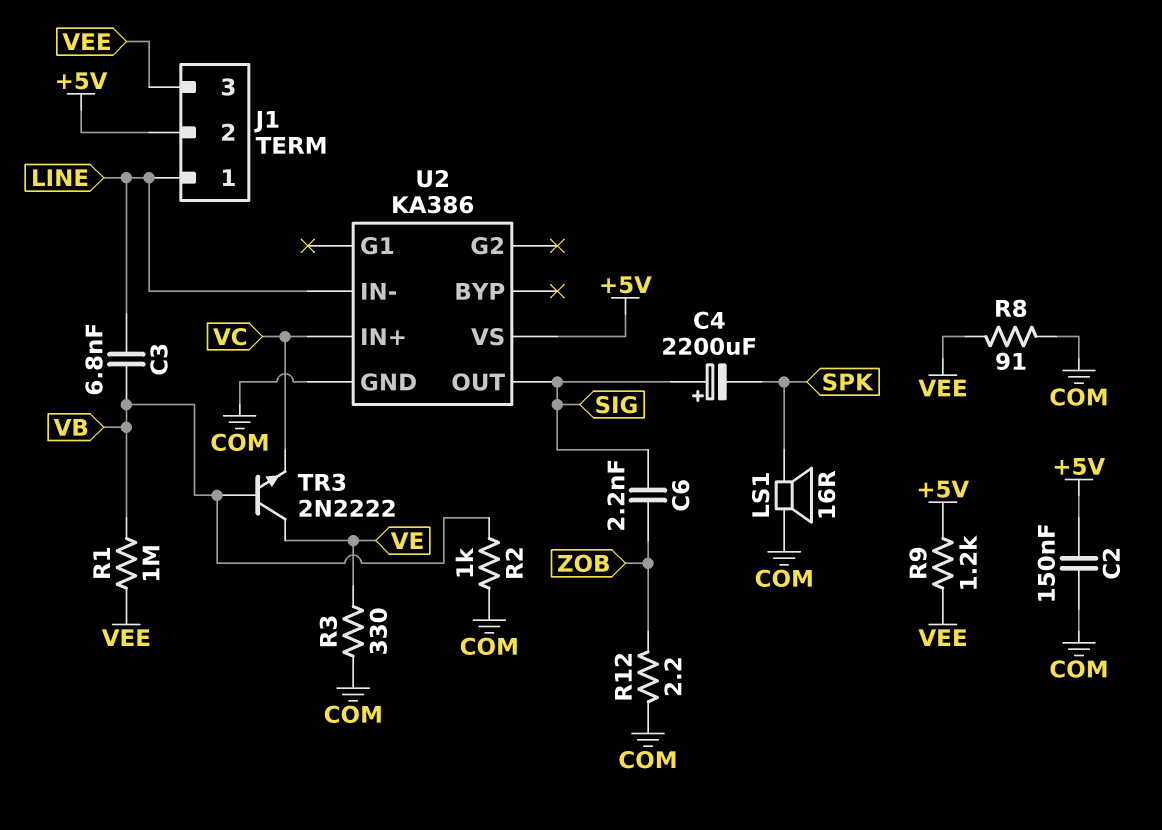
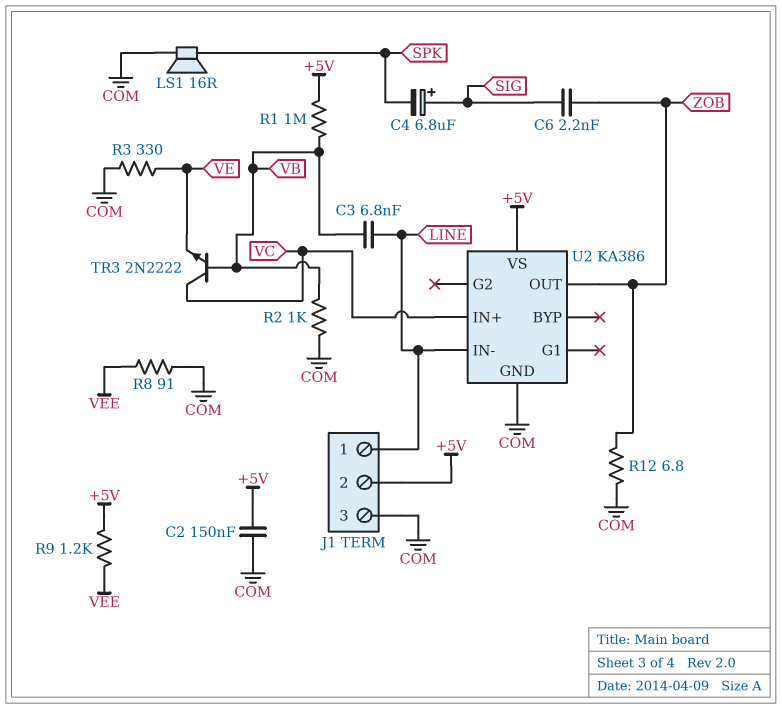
C4: 2200uF (plus SIG, minus SPK) -> 6.8uF (plus SIG, minus SPK)
J1 pin 3: VEE -> COM
R1: 1M (VB, VEE) -> 1M (+5V, VB)
R12: 2.2 (COM, ZOB) -> 6.8 (COM, ZOB)
TR3: NPN 2N2222 (B VB, C VE, E VC) -> NPN 2N2222 (B VB, C VC, E VE)
U2 pin OUT: SIG -> ZOB

